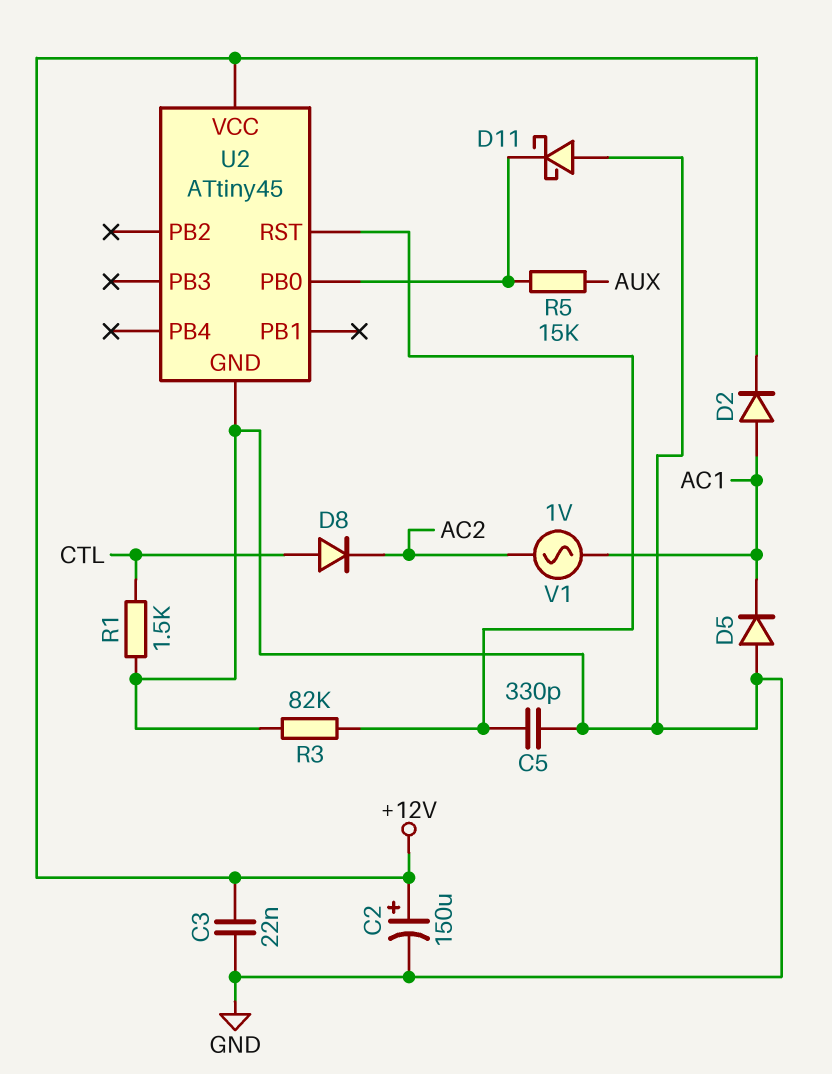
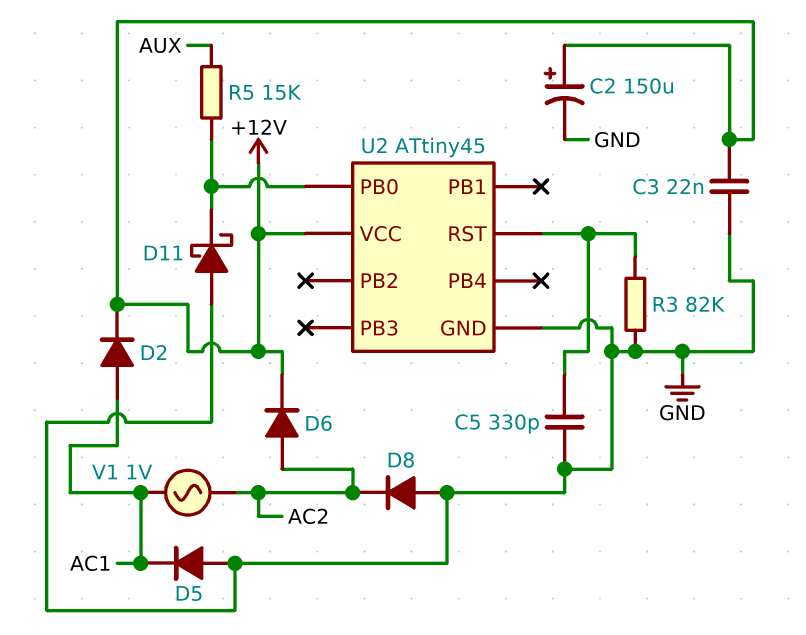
D6: none -> diode (A AC2, K +12V)
D8: diode (A CTL, K AC2) -> diode (A GND, K AC2)
R1: 1.5k (CTL, GND) -> none

